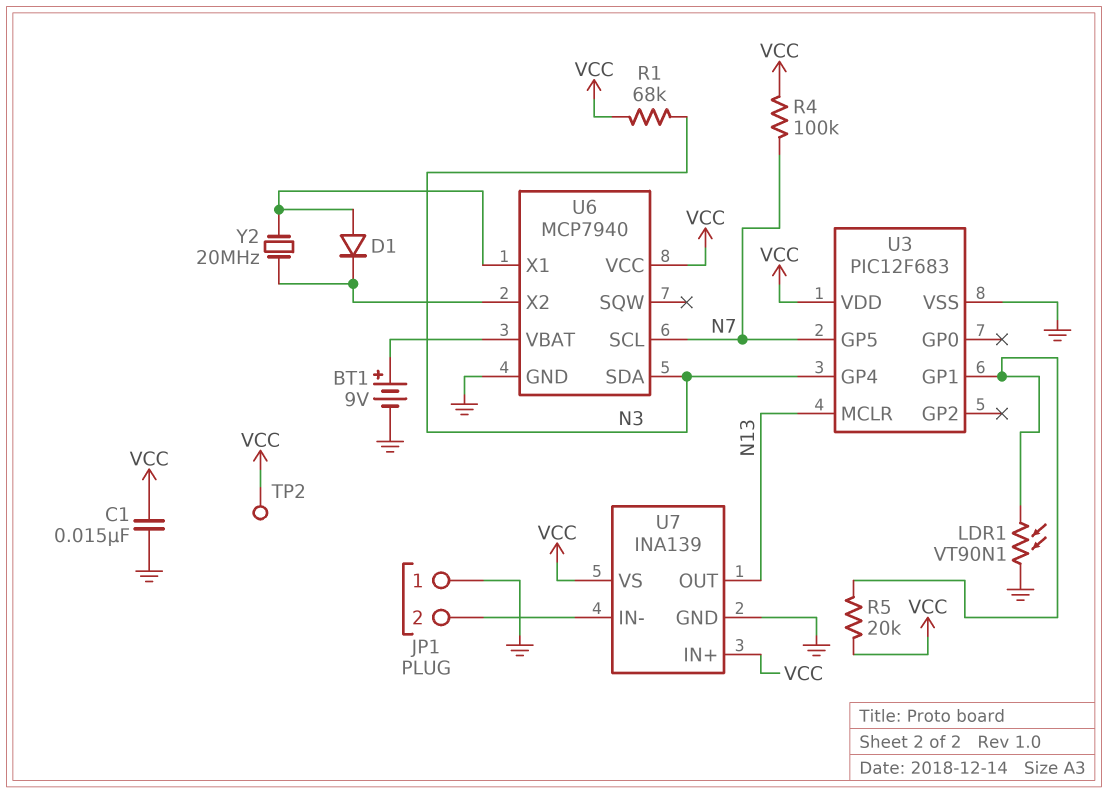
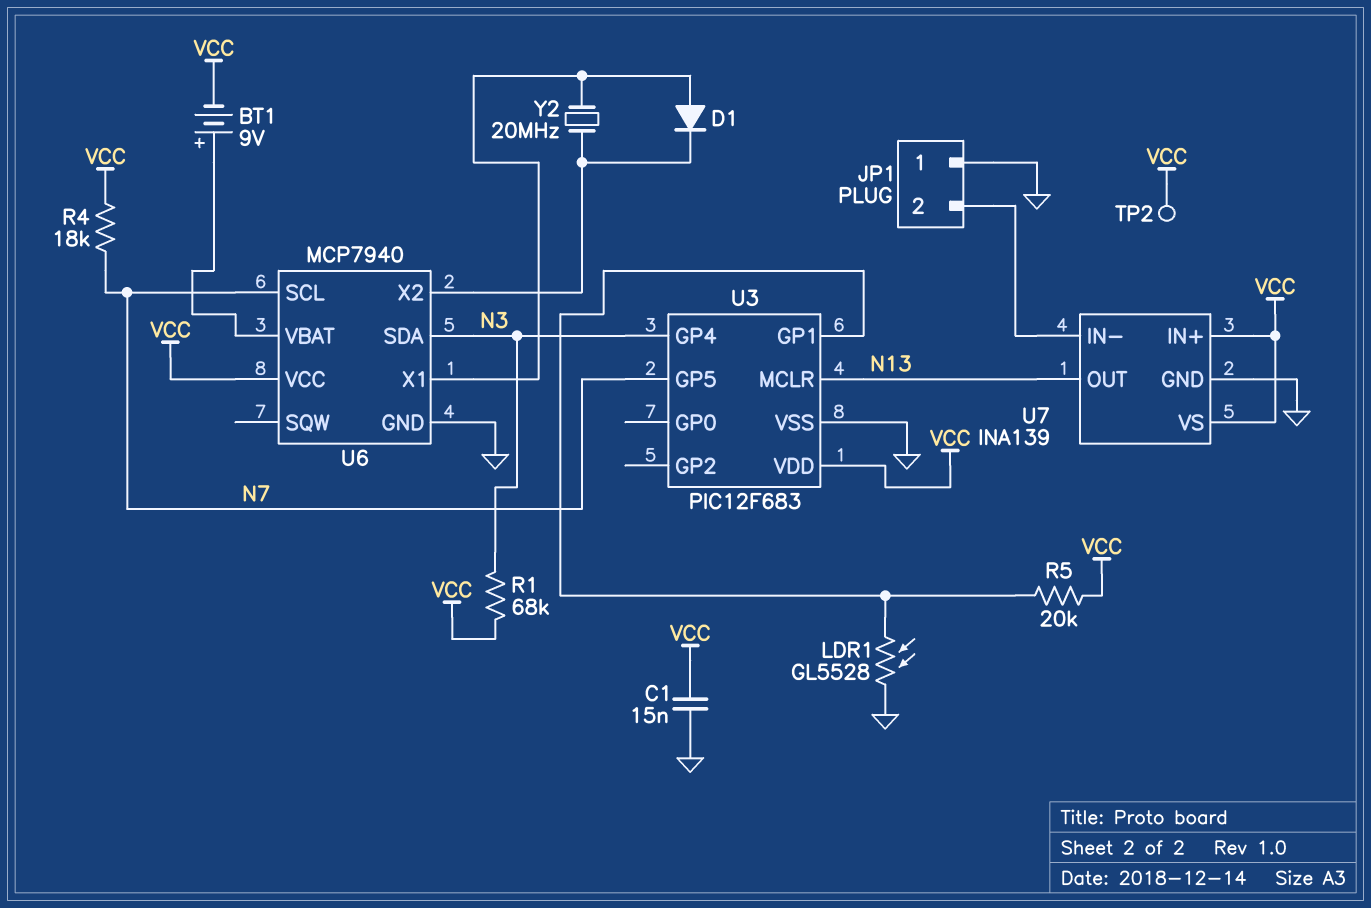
BT1: 9V (plus U6/VBAT, minus GND) -> 9V (plus U6/VBAT, minus VCC)
LDR1: VT90N1 (GND, U3/GP1) -> GL5528 (GND, U3/GP1)
R4: 100k (N7, VCC) -> 18k (N7, VCC)

